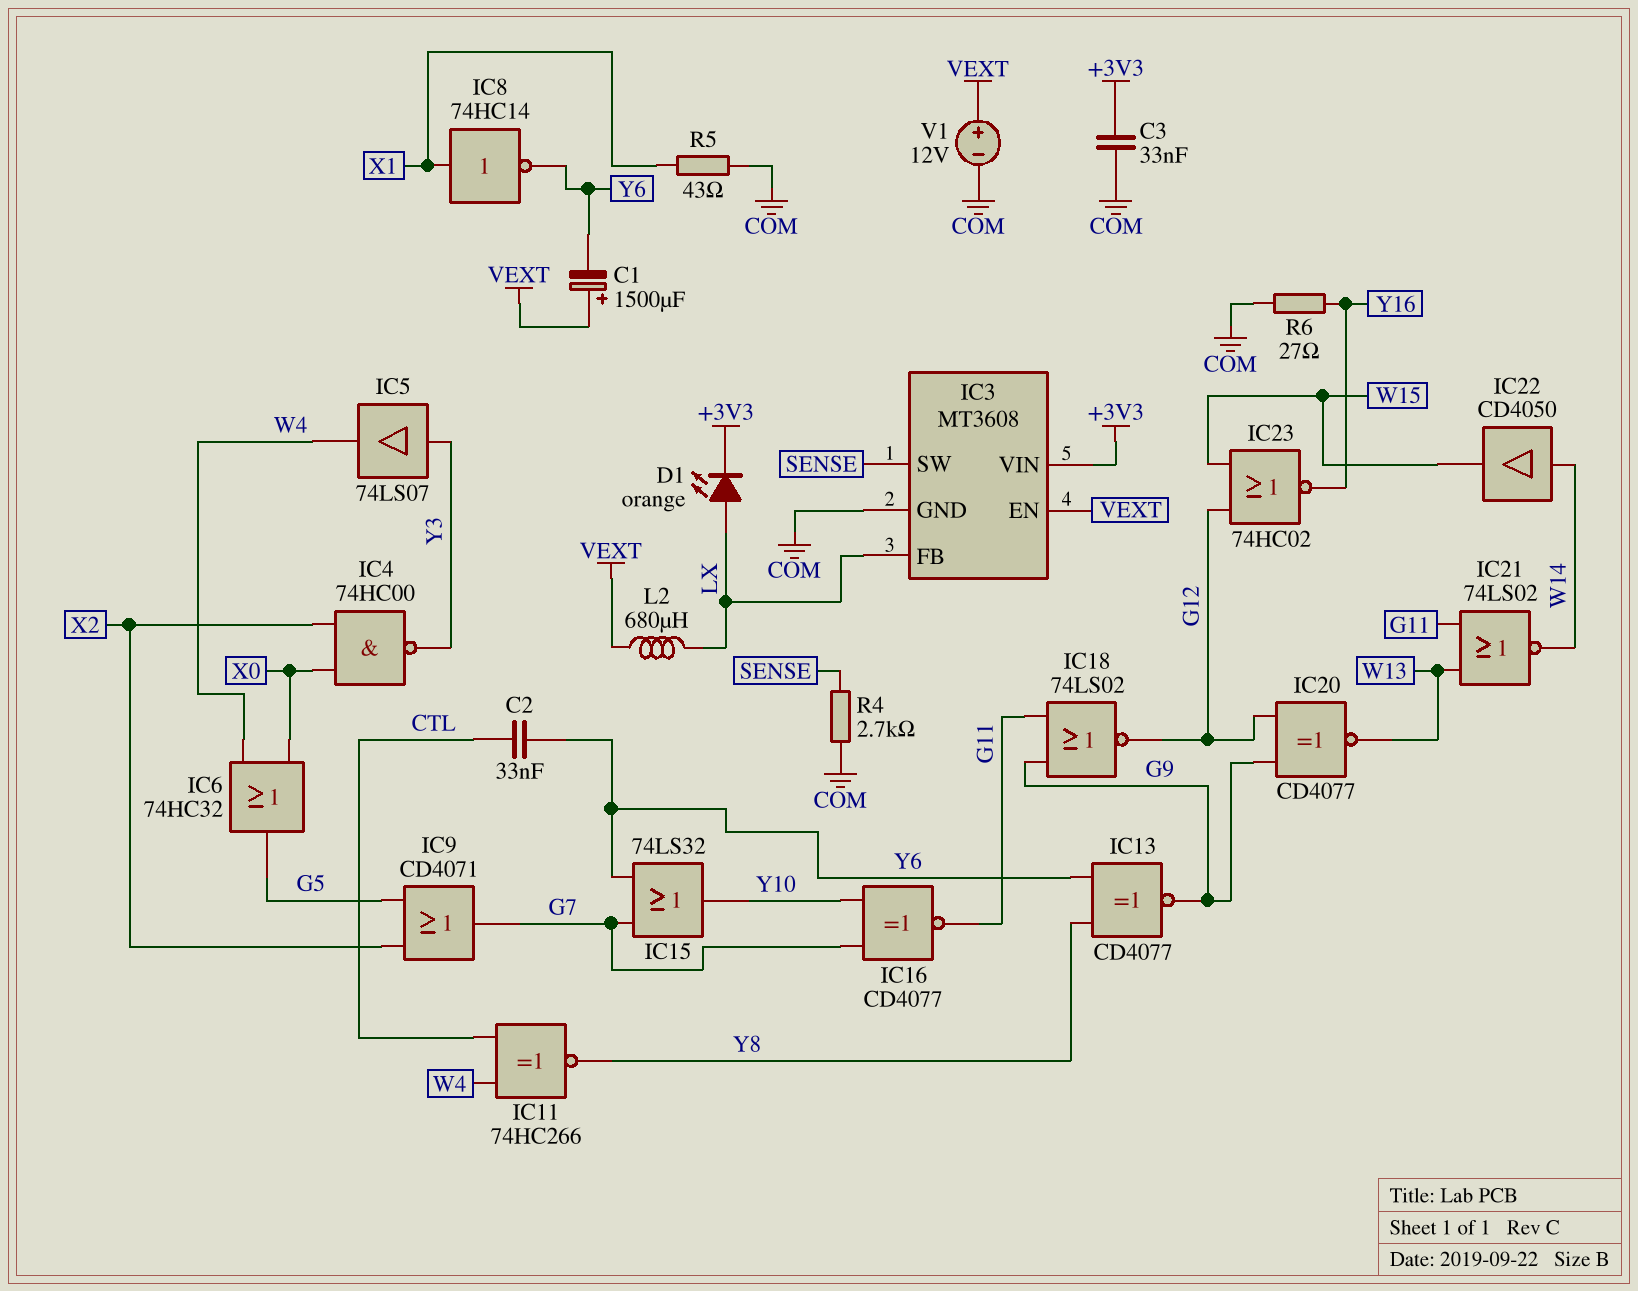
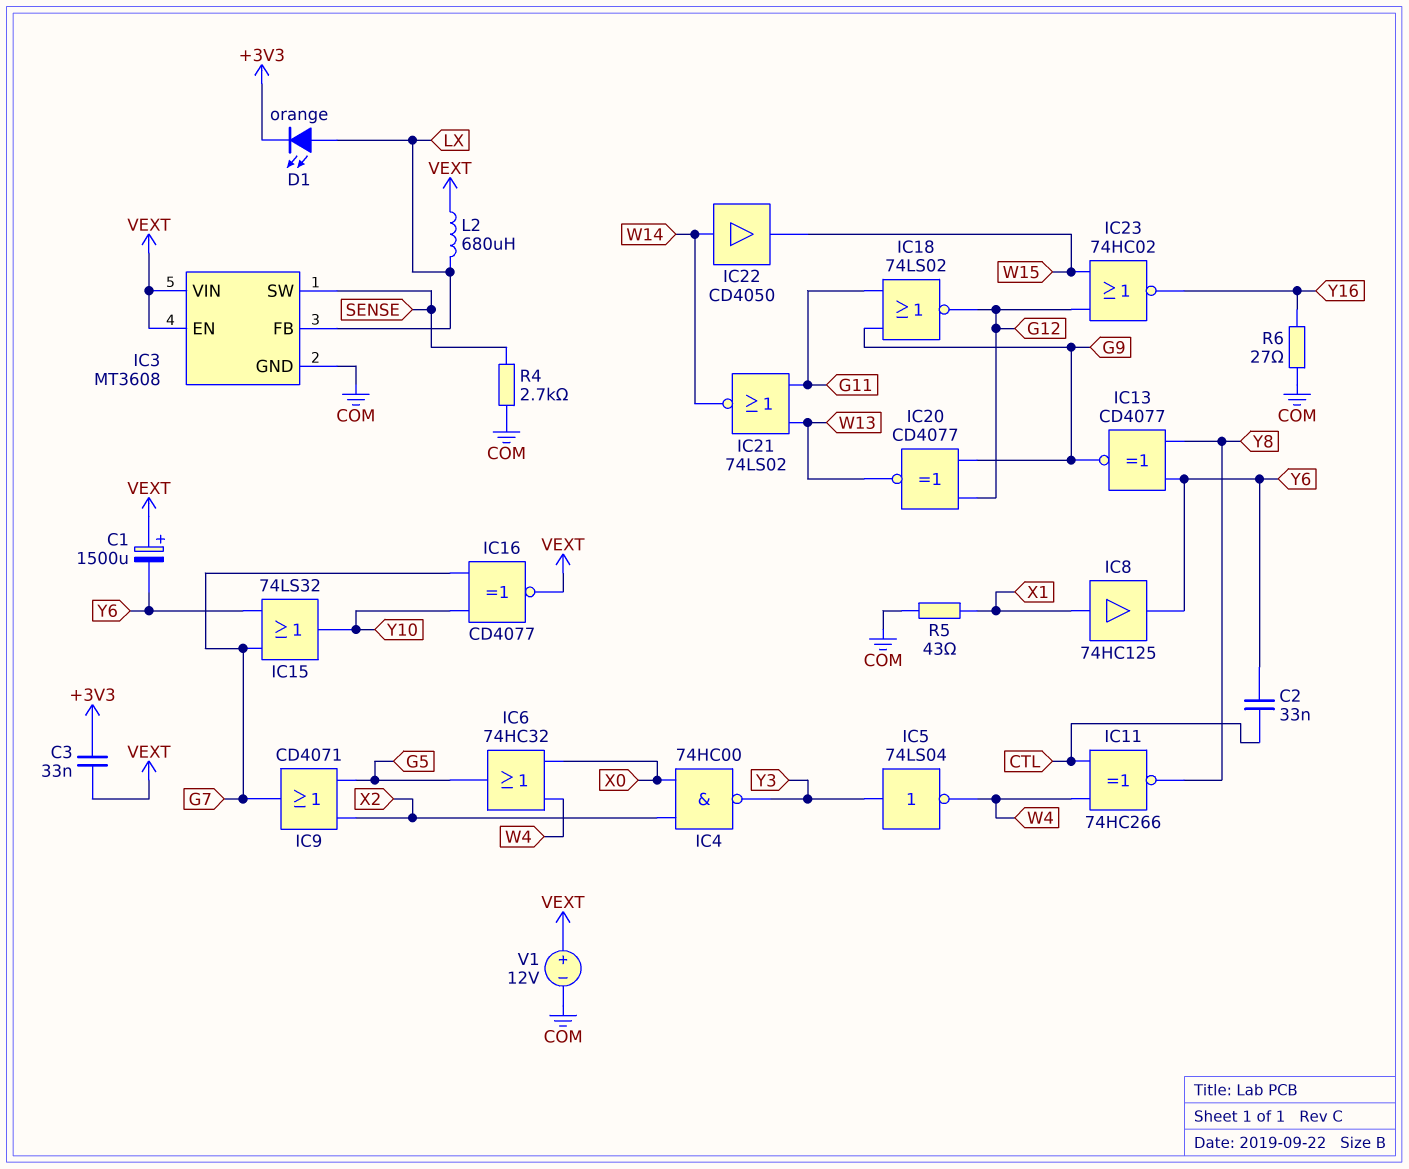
C3: 33nF (+3V3, COM) -> 33nF (+3V3, VEXT)
IC3 pin VIN: +3V3 -> VEXT
IC5: buffer 74LS07 (in Y3, out W4) -> NOT 74LS04 (in Y3, out W4)
IC8: NOT 74HC14 (in X1, out Y6) -> buffer 74HC125 (in X1, out Y6)
IC16: XNOR CD4077 (in G7, in Y10, out G11) -> XNOR CD4077 (in G7, in Y10, out VEXT)

